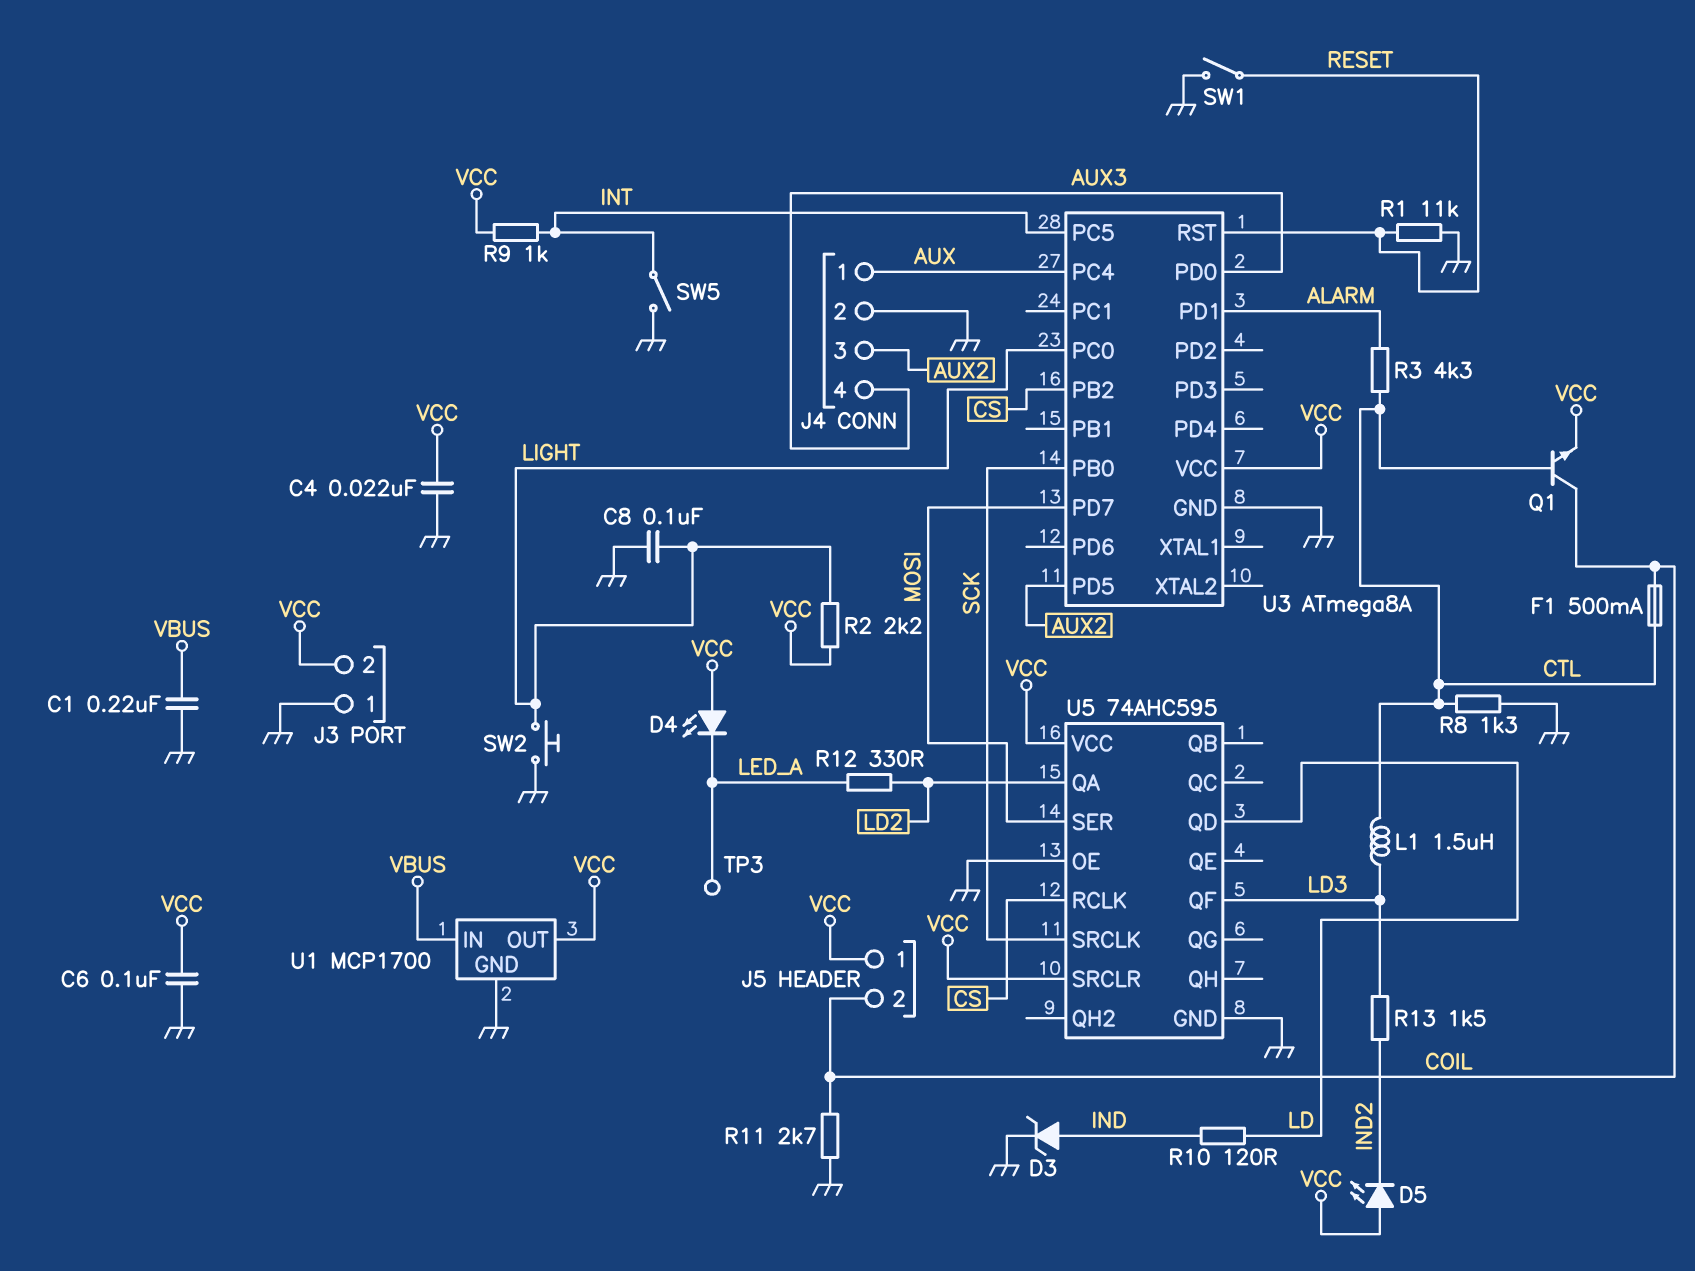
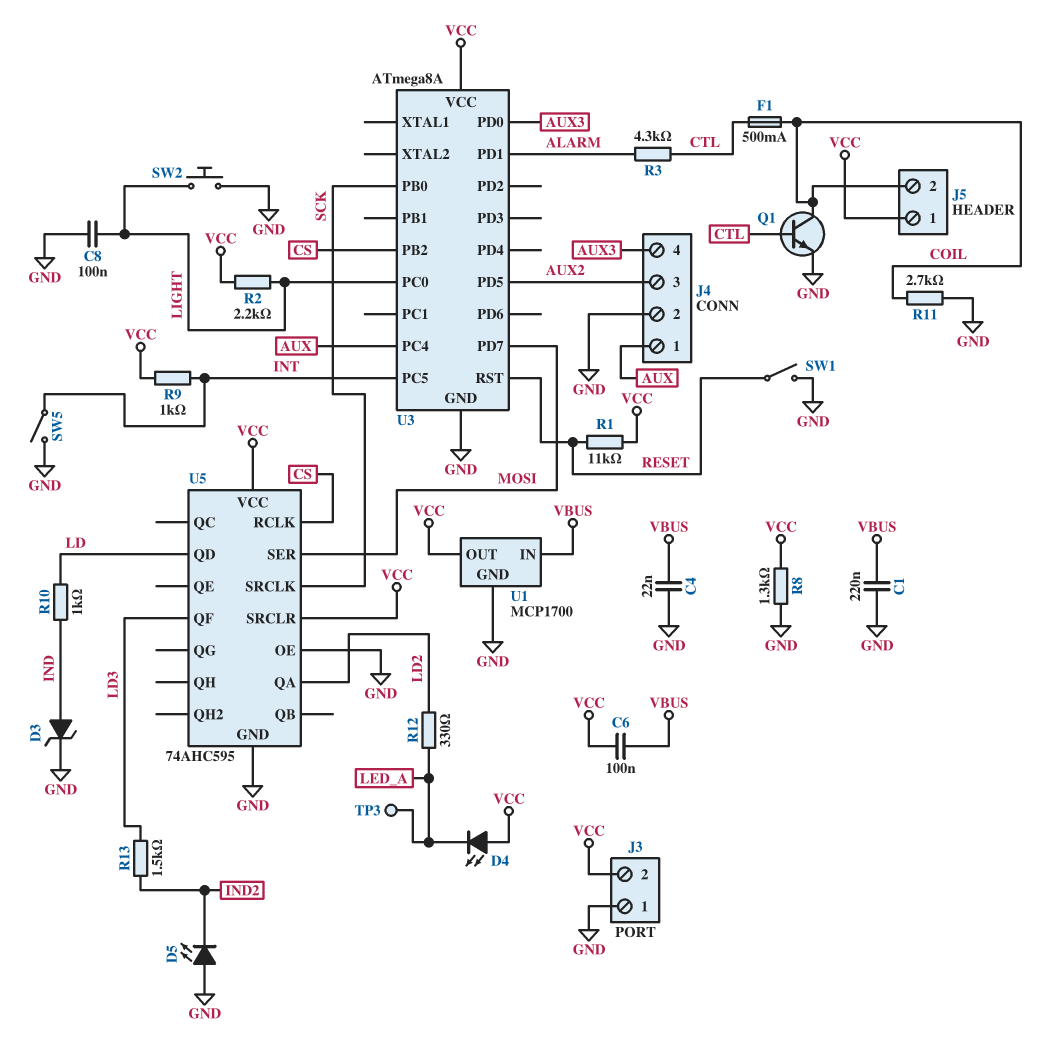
C4: 22nF (GND, VCC) -> 22nF (GND, VBUS)
C6: 100nF (GND, VCC) -> 100nF (VBUS, VCC)
D5: LED (A VCC, K IND2) -> LED (A GND, K IND2)
L1: 1.5uH (CTL, LD3) -> none
Q1: NPN (B CTL, C COIL, E VCC) -> NPN (B CTL, C COIL, E GND)
R1: 11k (GND, RESET) -> 11k (RESET, VCC)
R8: 1.3k (CTL, GND) -> 1.3k (GND, VCC)
R10: 120 (IND, LD) -> 1k (IND, LD)

